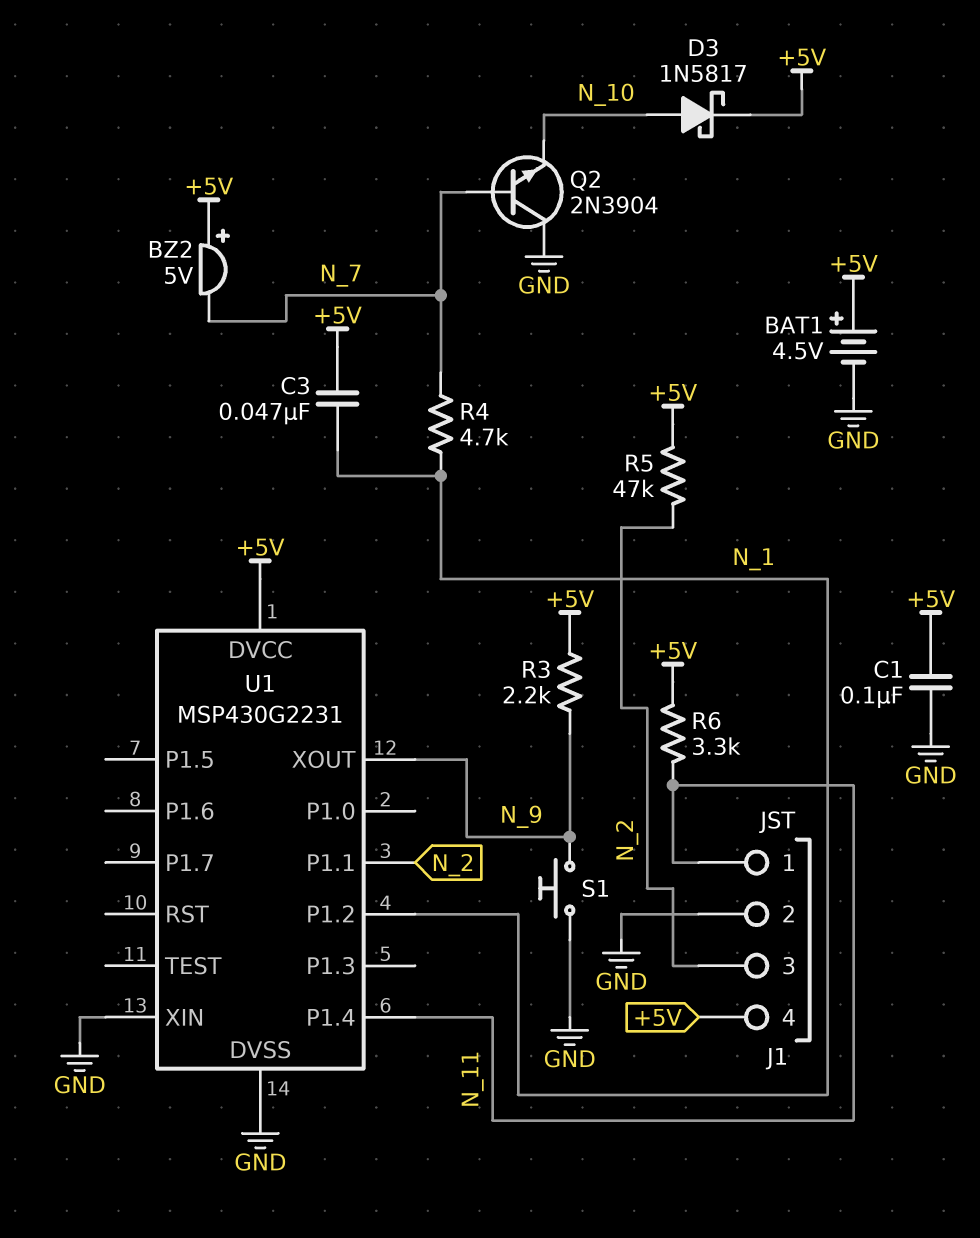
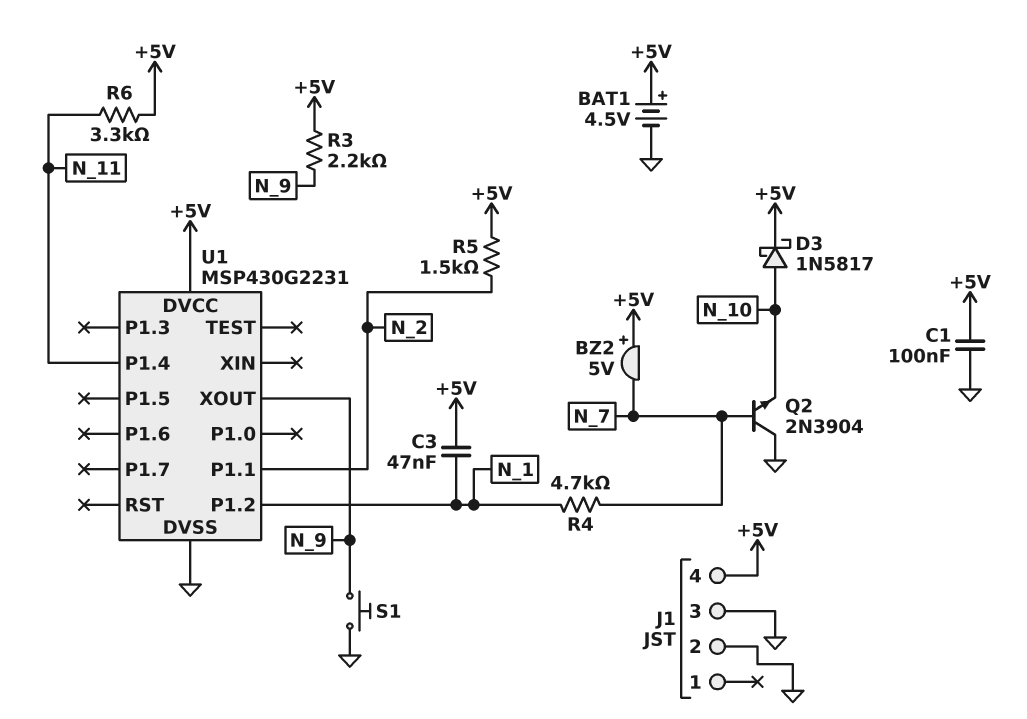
J1 pin 1: N_11 -> none
J1 pin 3: N_2 -> GND
R5: 47k (+5V, N_2) -> 1.5k (+5V, N_2)
U1 pin XIN: GND -> none

